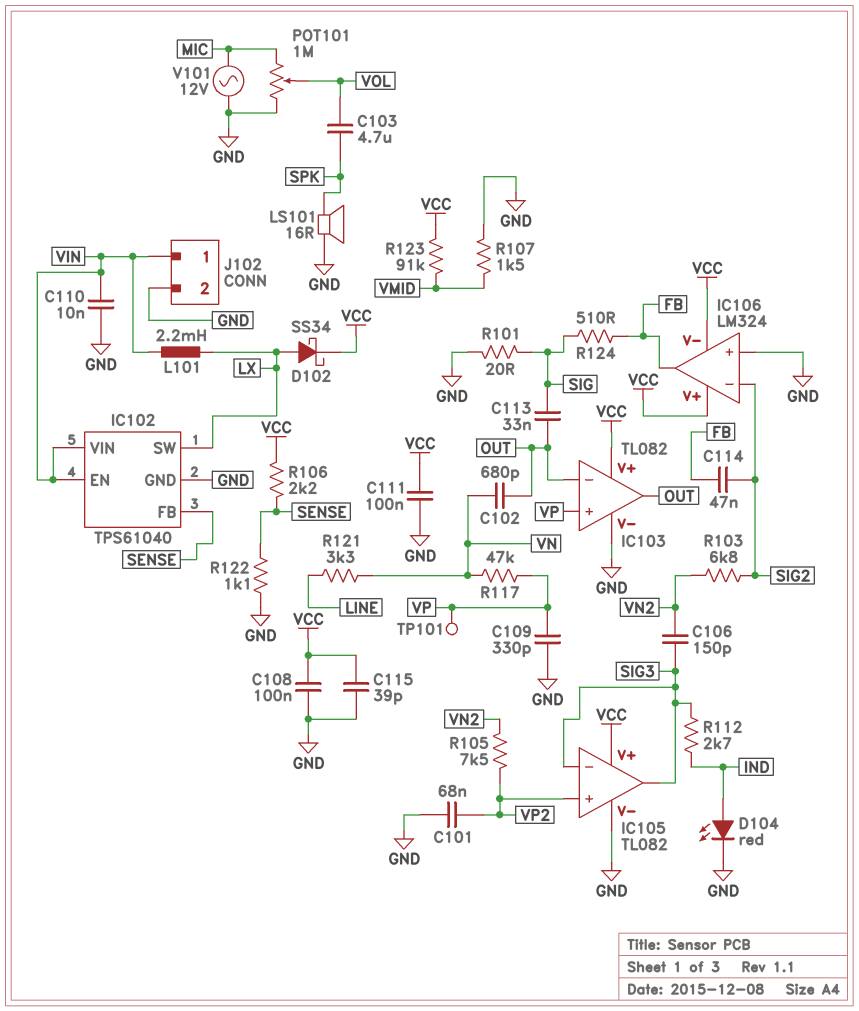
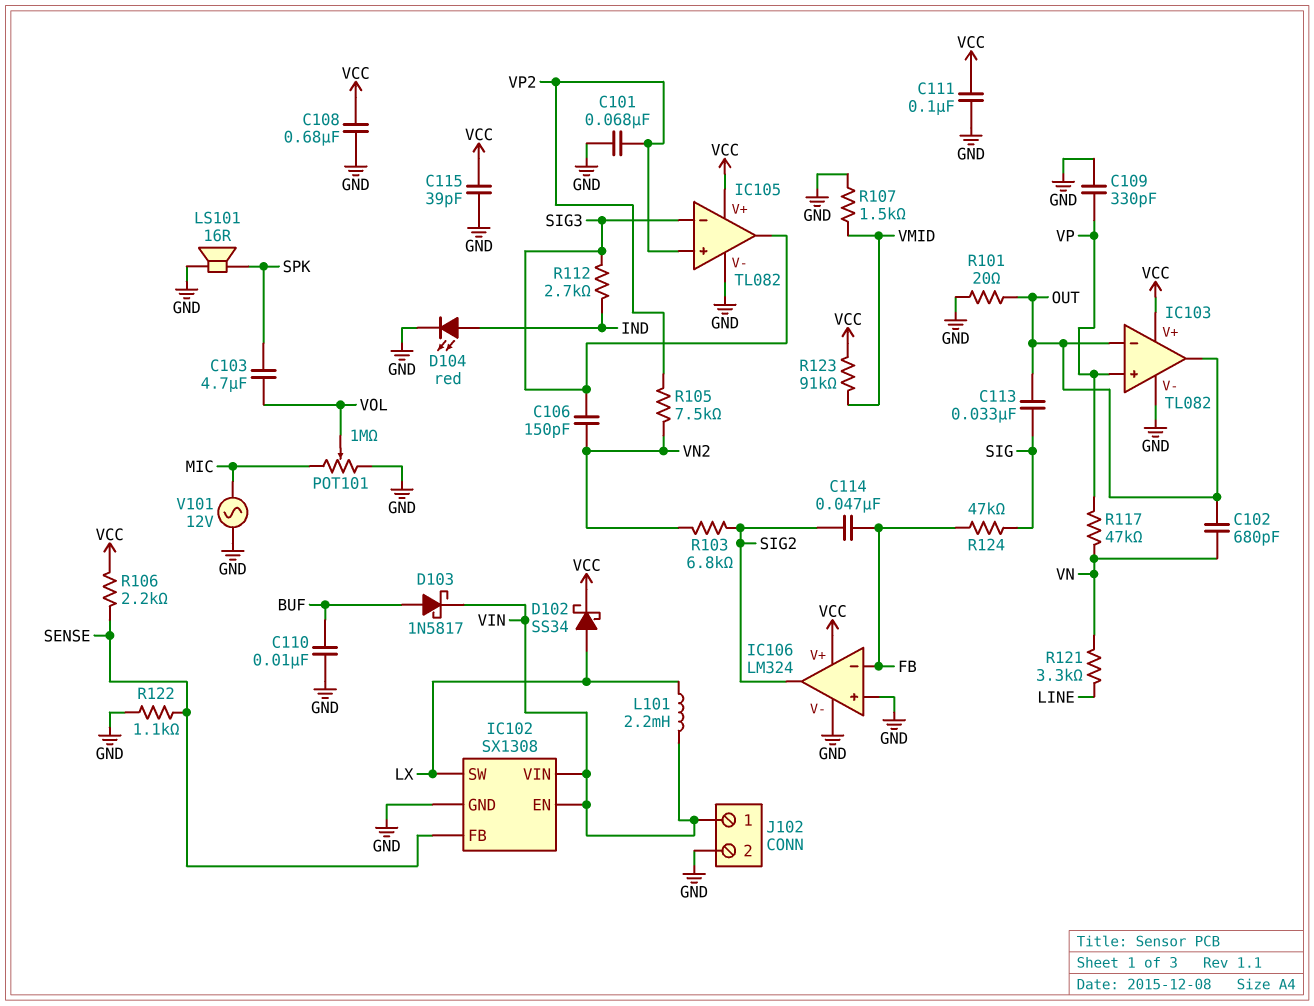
C108: 100nF (GND, VCC) -> 680nF (GND, VCC)
C110: 10nF (GND, VIN) -> 10nF (BUF, GND)
D103: none -> schottky 1N5817 (A BUF, K VIN)
IC102: TPS61040 -> SX1308
IC106 pin V-: VCC -> GND
IC106 pin in-: SIG2 -> FB
IC106 pin out: FB -> SIG2
R101: 20 (GND, SIG) -> 20 (GND, OUT)
R124: 510 (FB, SIG) -> 47k (FB, SIG)
TP101: test point (VP) -> none

